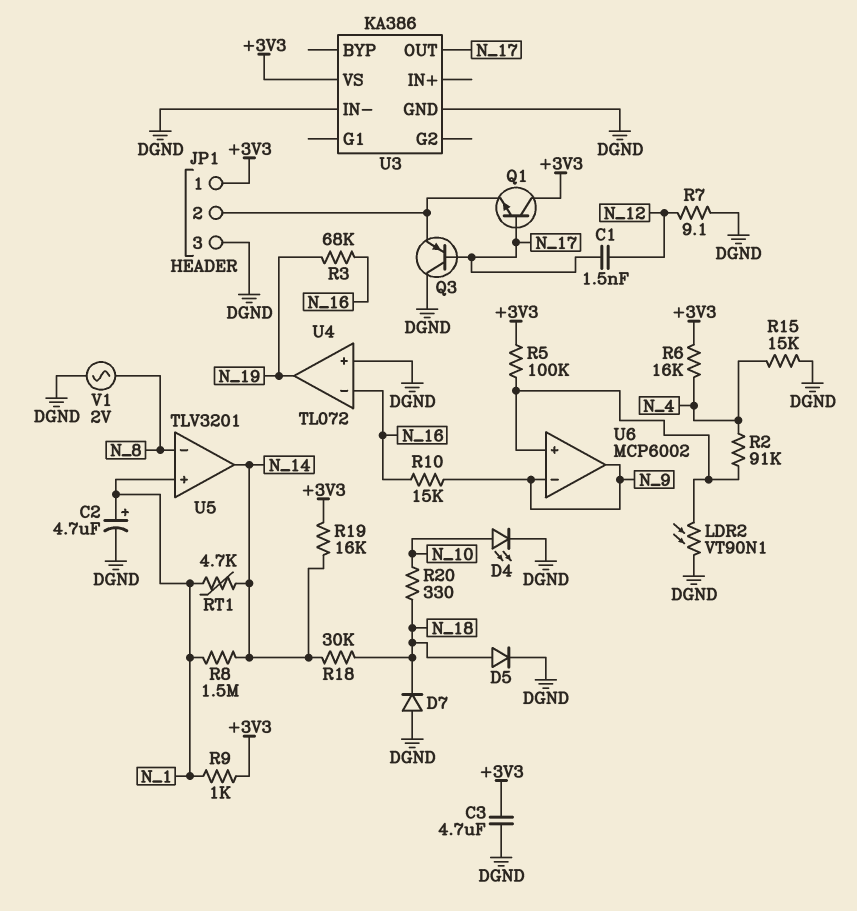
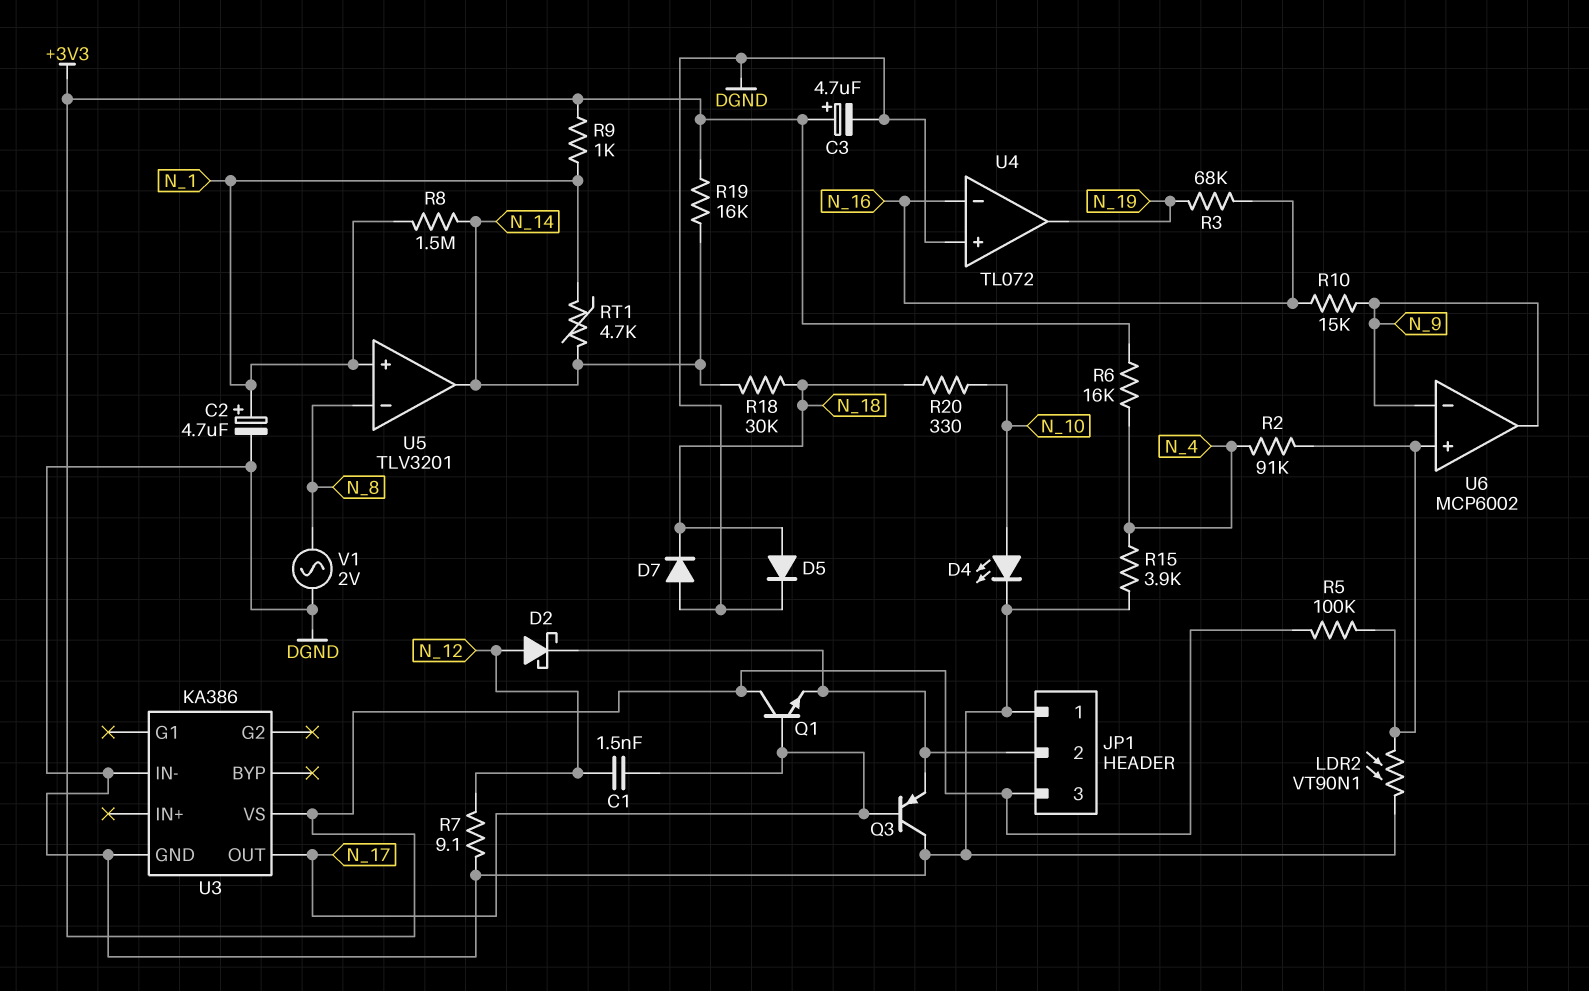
C3: 4.7uF (+3V3, DGND) -> 4.7uF (plus +3V3, minus DGND)
D2: none -> schottky (A N_12, K JP1/2)
JP1 pin 1: +3V3 -> DGND
JP1 pin 3: DGND -> +3V3
R15: 15k (DGND, N_4) -> 3.9k (DGND, N_4)

